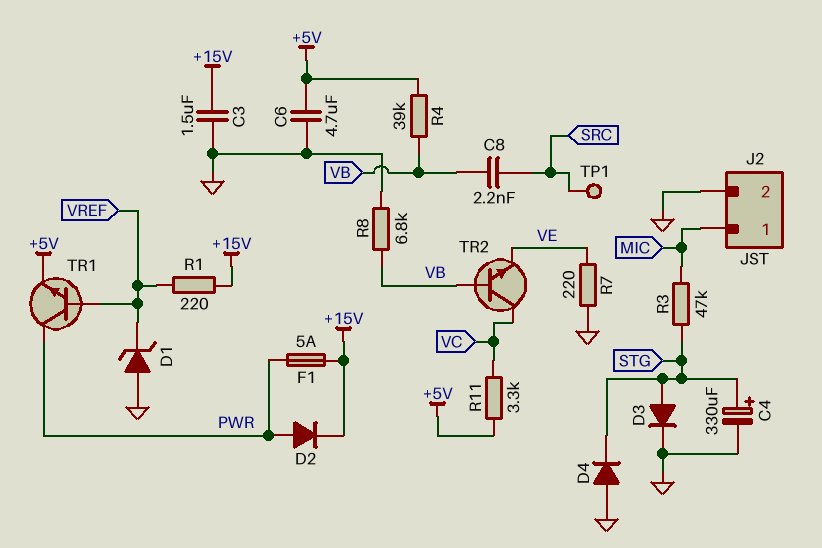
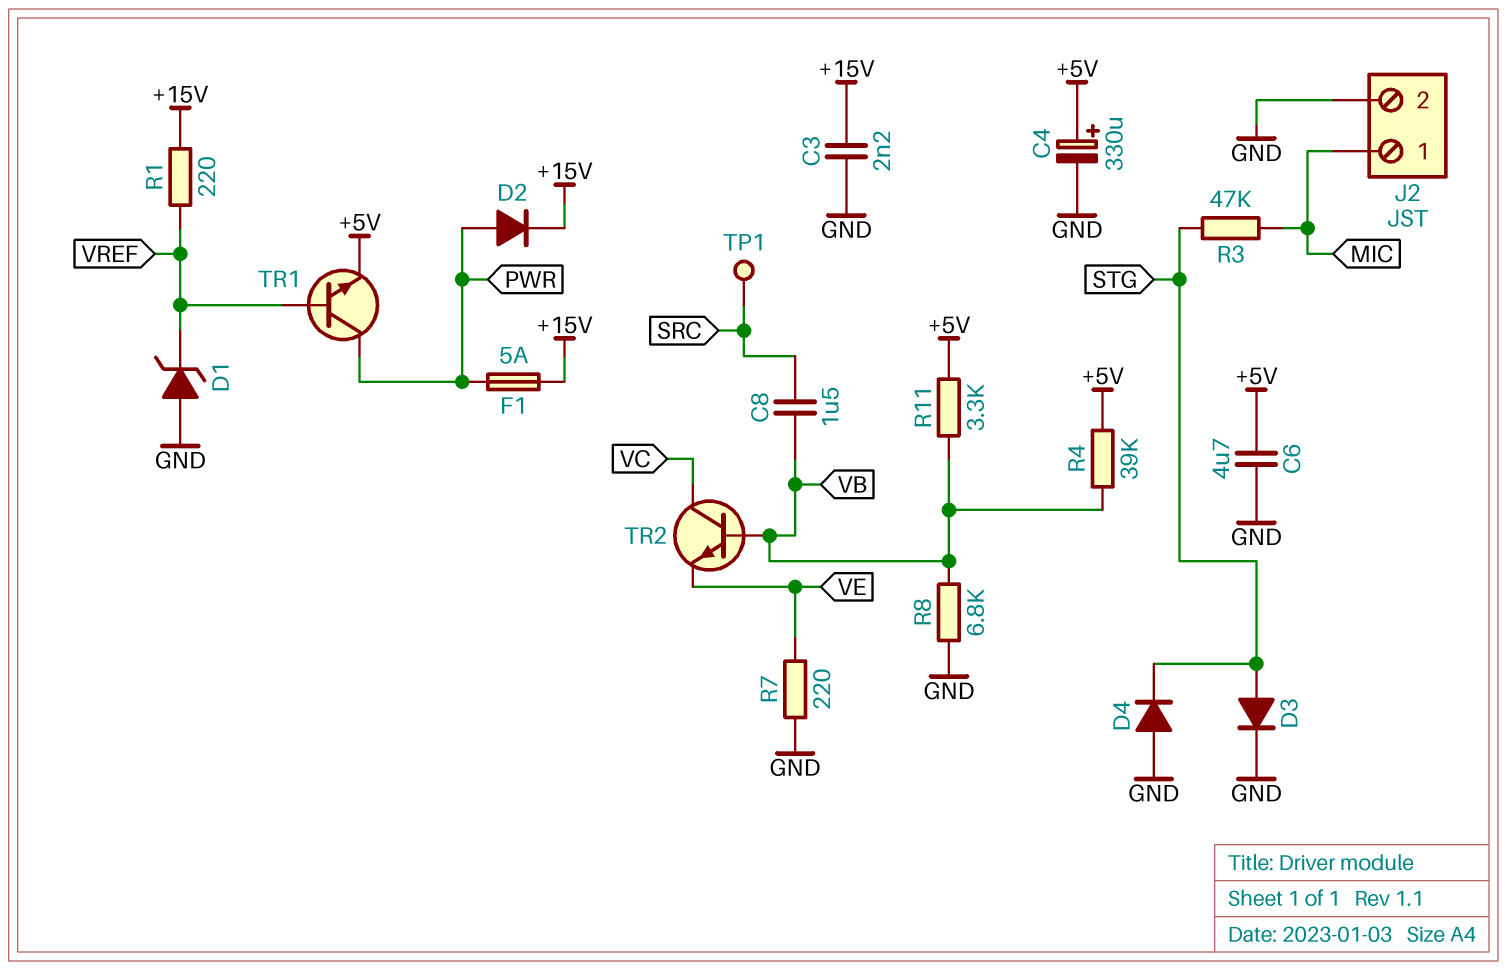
C3: 1.5uF (+15V, GND) -> 2.2nF (+15V, GND)
C4: 330uF (plus STG, minus GND) -> 330uF (plus +5V, minus GND)
C8: 2.2nF (SRC, VB) -> 1.5uF (SRC, VB)
R11: 3.3k (+5V, VC) -> 3.3k (+5V, VB)

